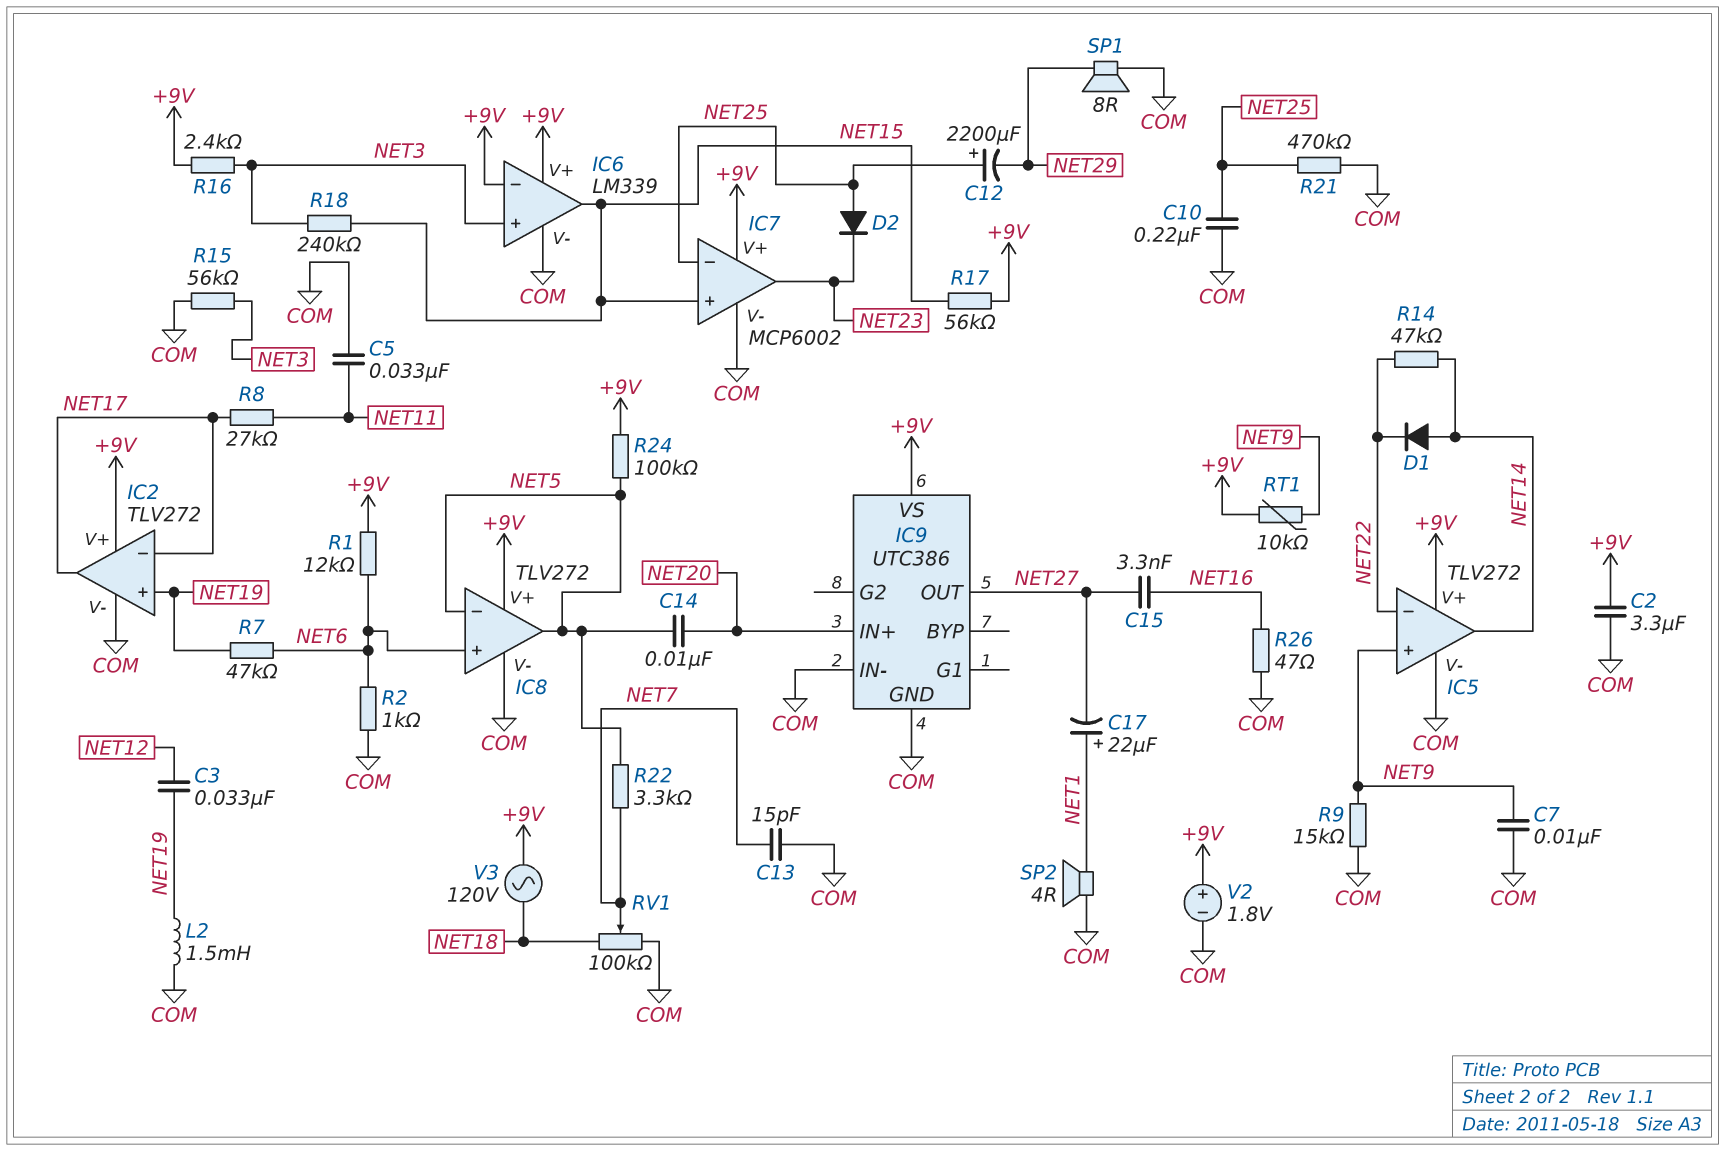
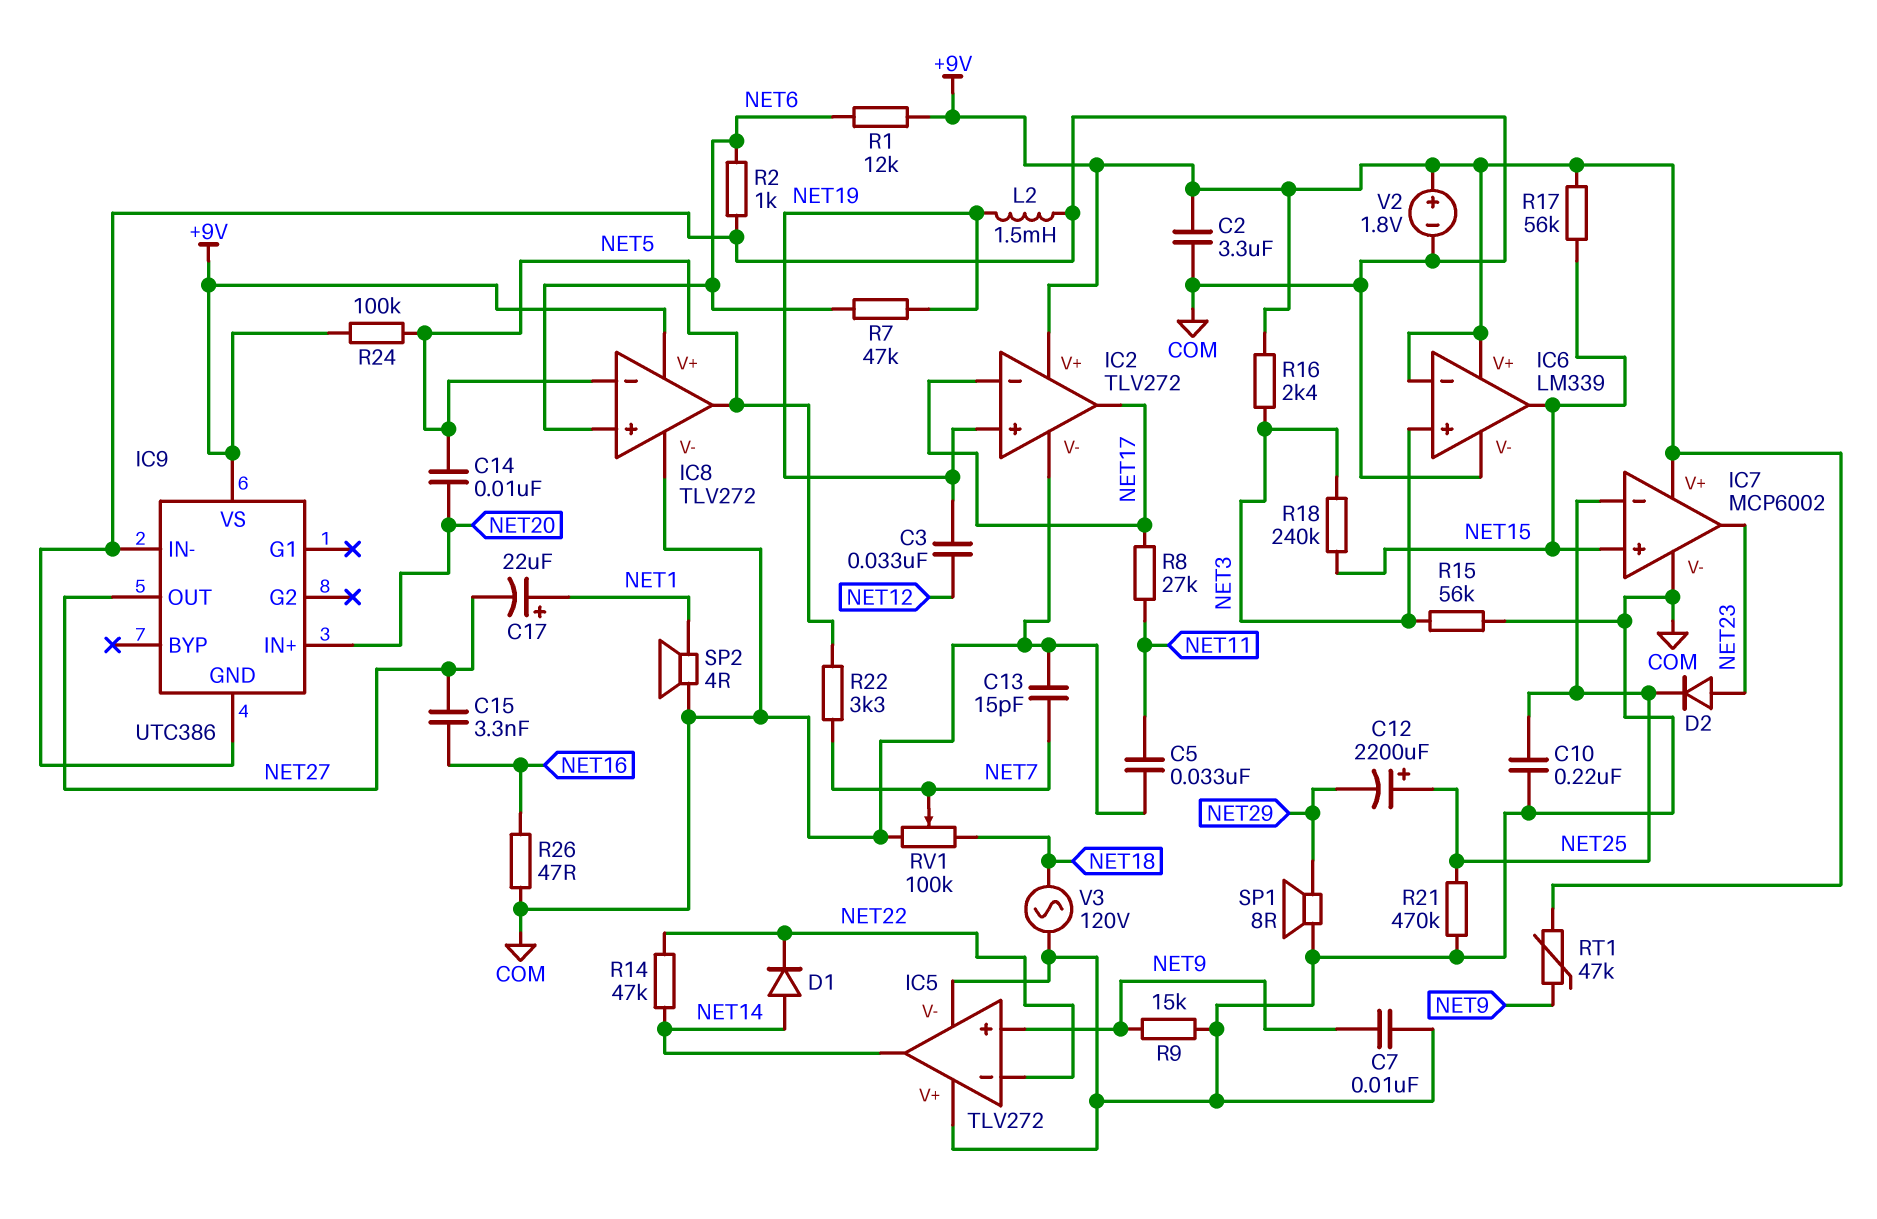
D2: diode (A NET25, K NET23) -> diode (A NET23, K NET25)
IC5 pin V+: +9V -> COM
RT1: 10k (+9V, NET9) -> 47k (+9V, NET9)
V3: AC 120V (+9V, NET18) -> AC 120V (COM, NET18)

